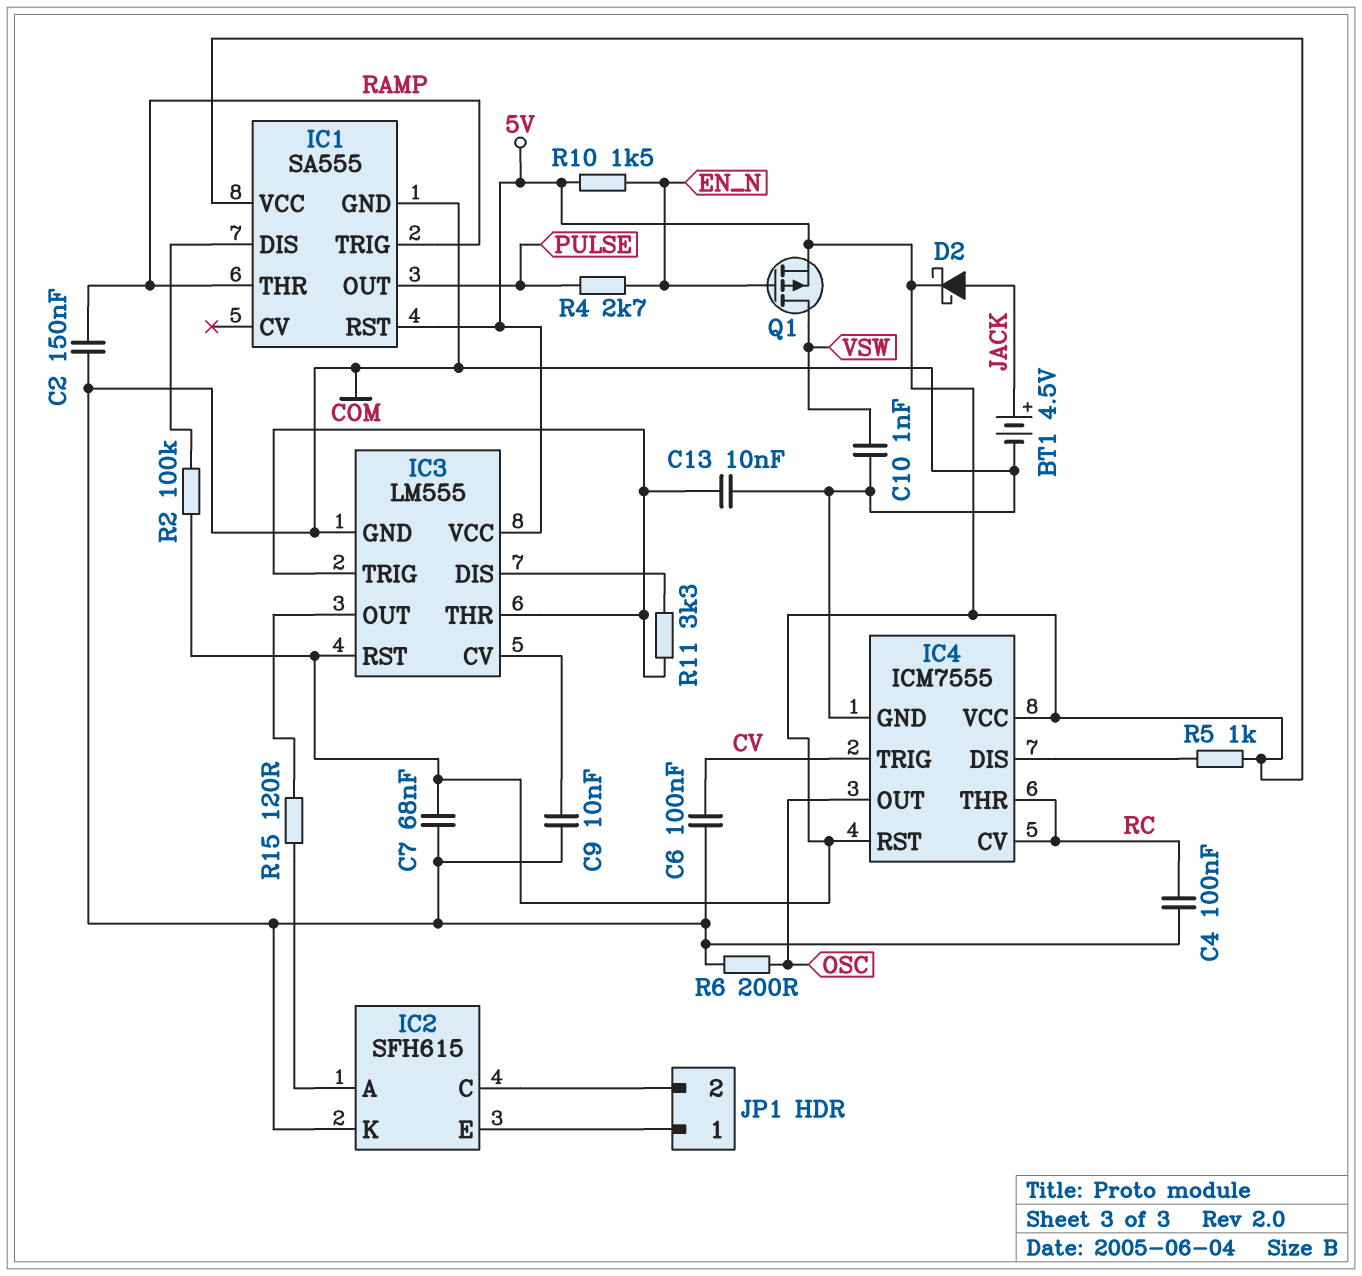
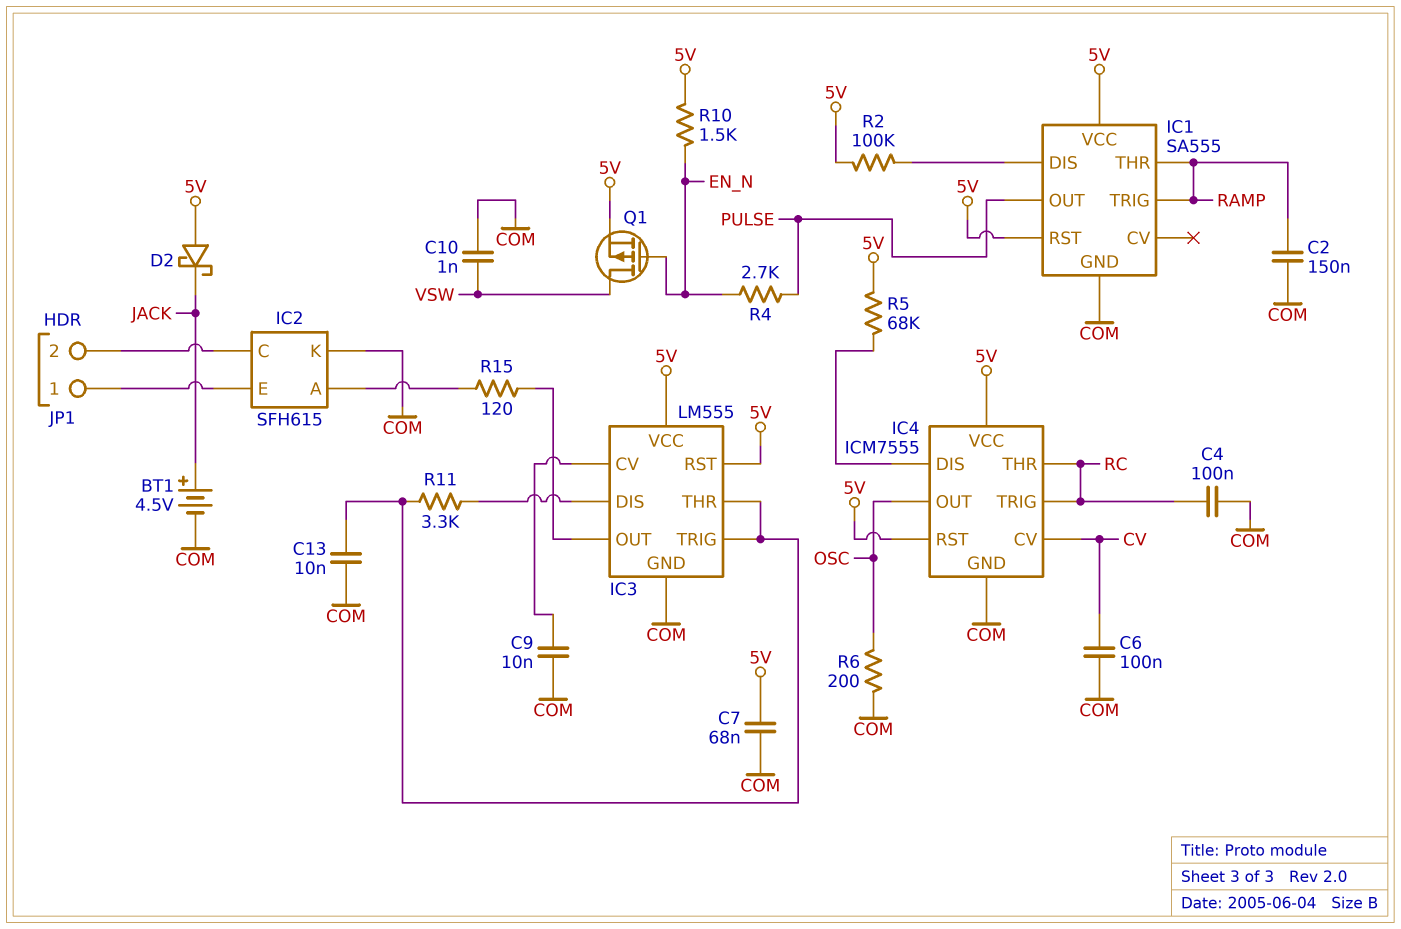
D2: schottky (A JACK, K 5V) -> schottky (A 5V, K JACK)
IC4 pin CV: RC -> CV
IC4 pin TRIG: CV -> RC
R5: 1k (5V, IC4/DIS) -> 68k (5V, IC4/DIS)

